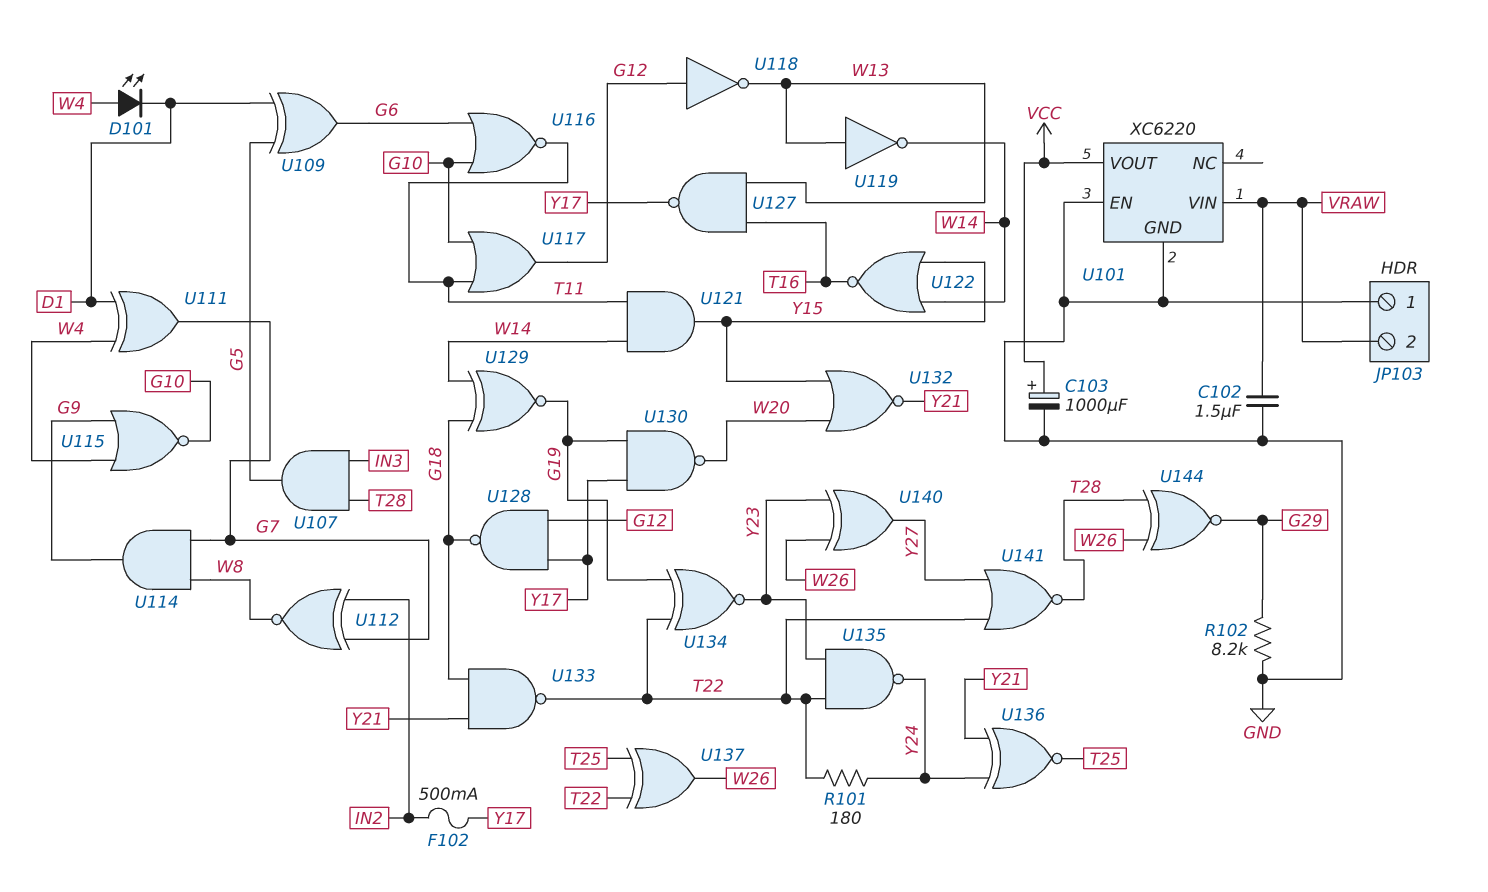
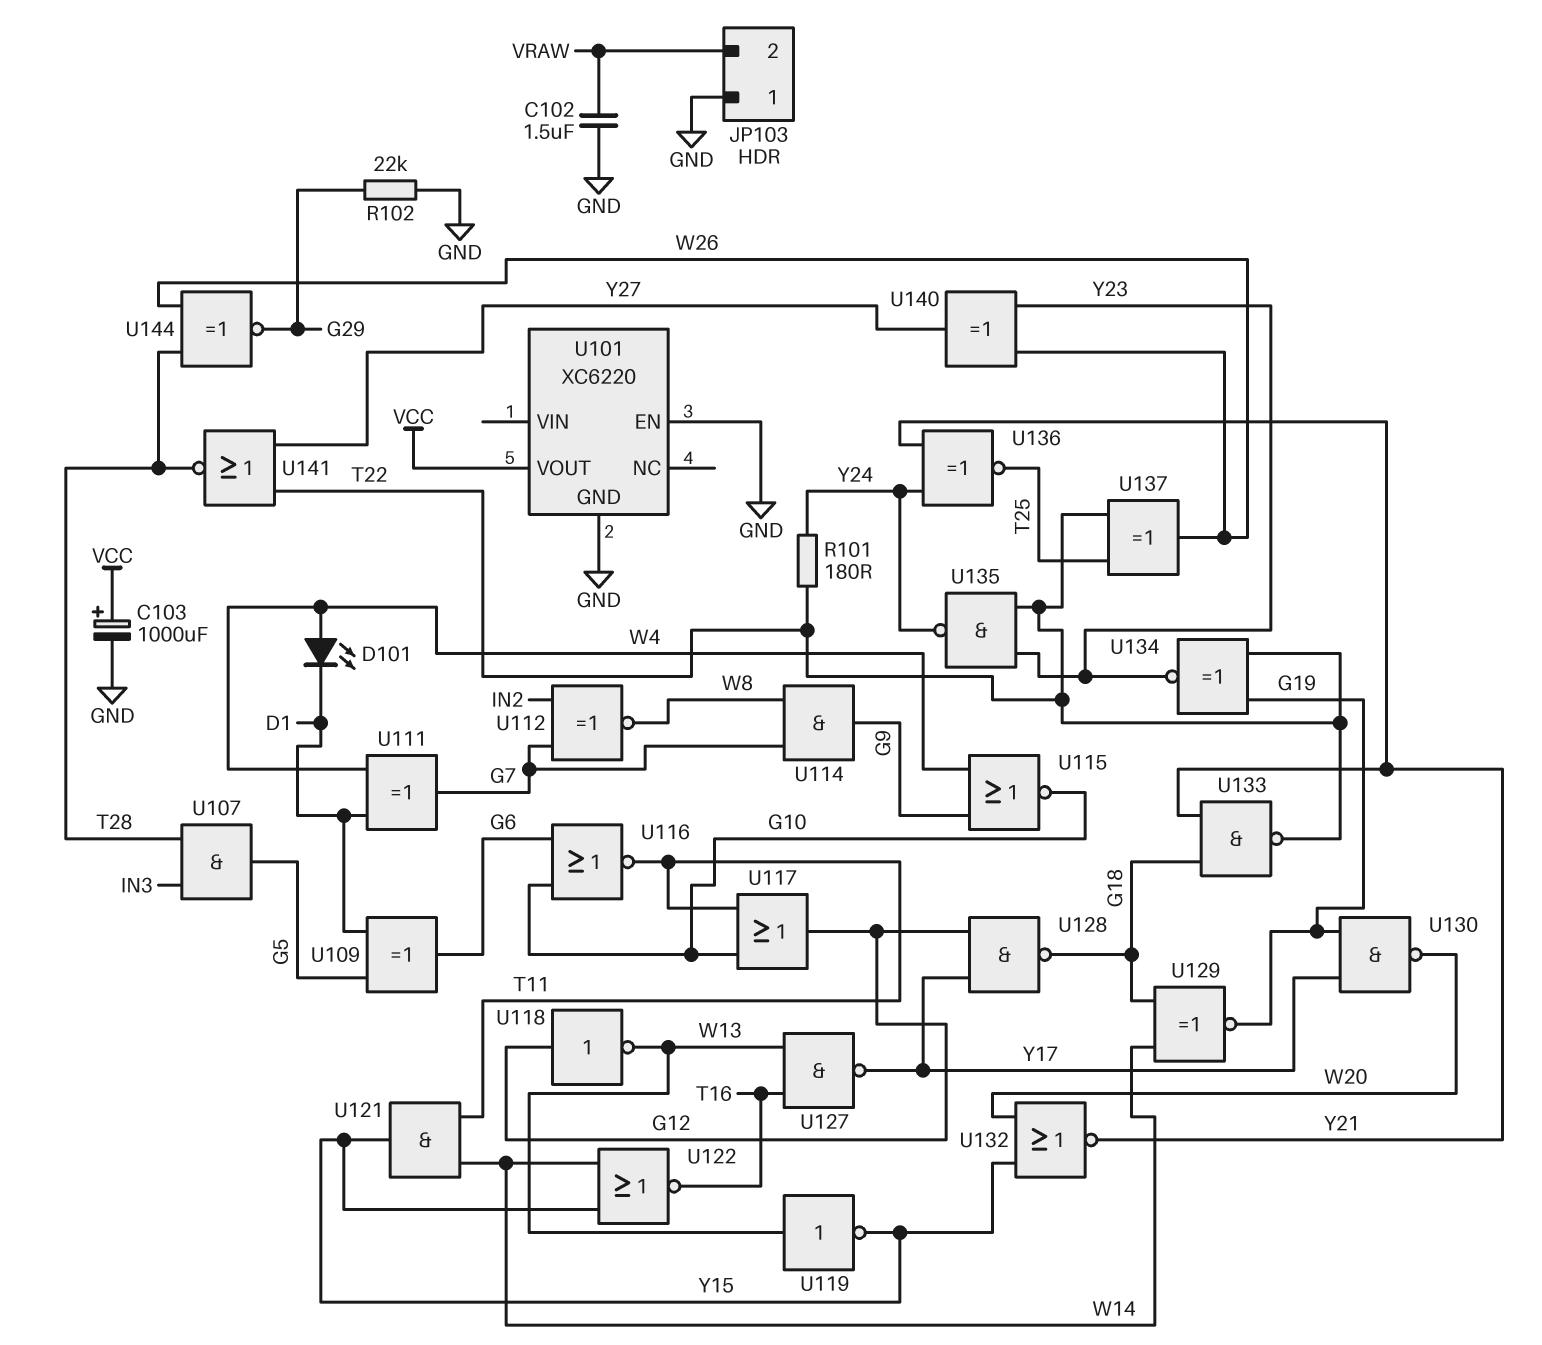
F102: 500mA (IN2, Y17) -> none
R102: 8.2k (G29, GND) -> 22k (G29, GND)
U101 pin VIN: VRAW -> none
U119: NOT (in W13, out W14) -> NOT (in W13, out Y15)

